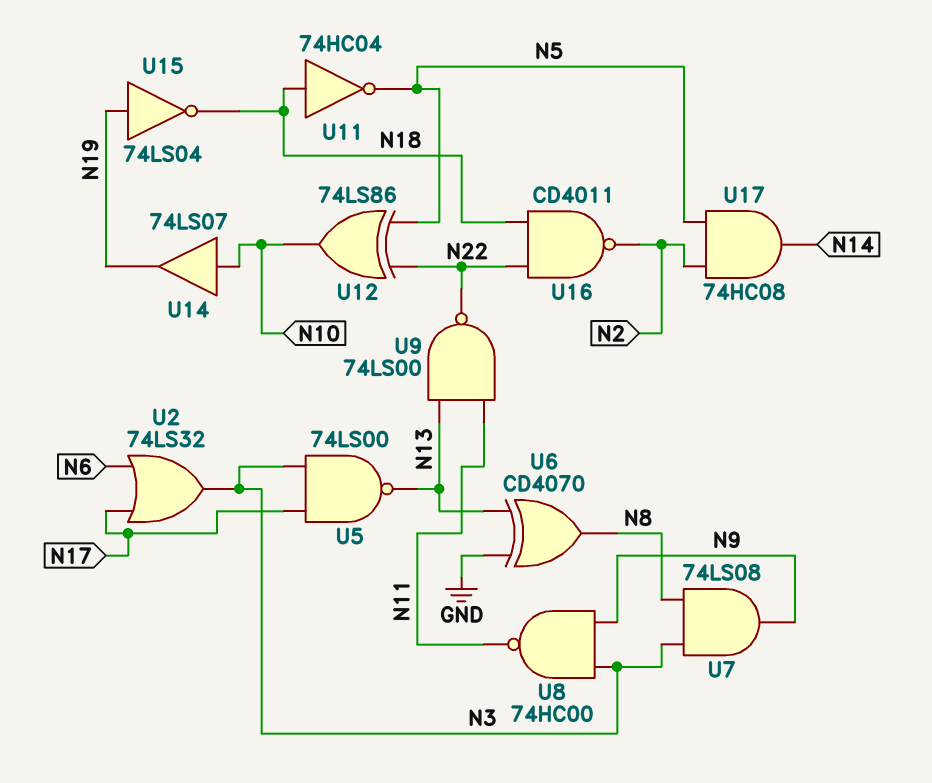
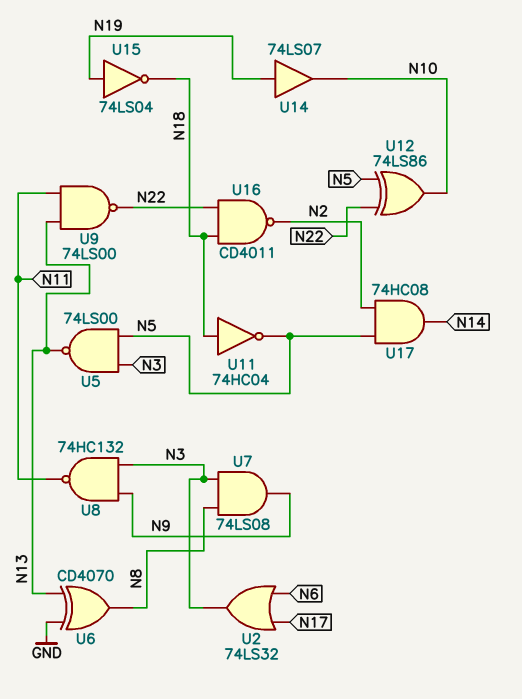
U5: NAND 74LS00 (in N3, in N17, out N13) -> NAND 74LS00 (in N3, in N5, out N13)
U8: NAND 74HC00 (in N3, in N9, out N11) -> NAND 74HC132 (in N3, in N9, out N11)
U14: buffer 74LS07 (in N10, out N19) -> buffer 74LS07 (in N19, out N10)

